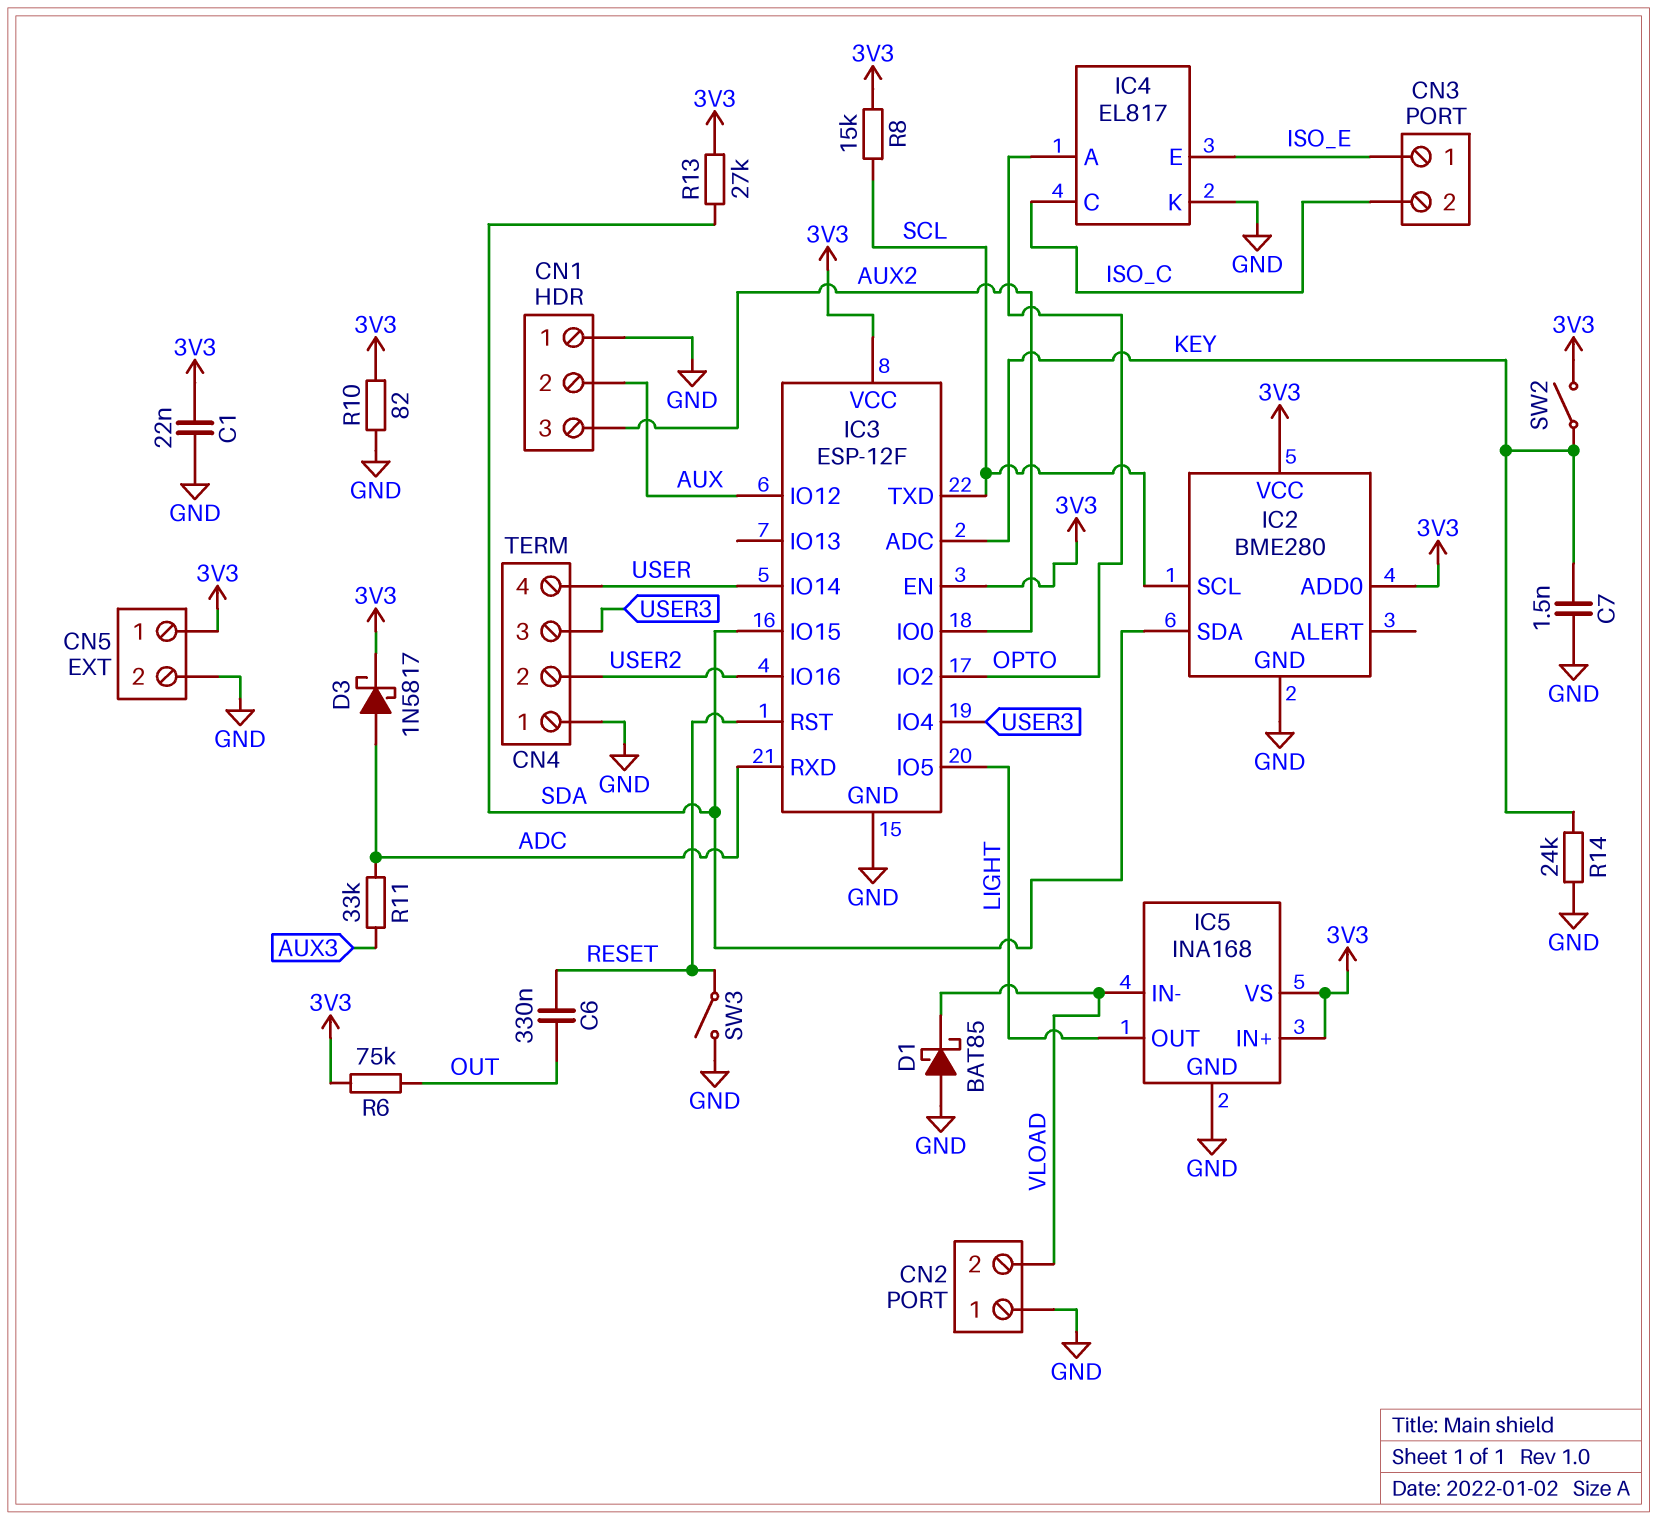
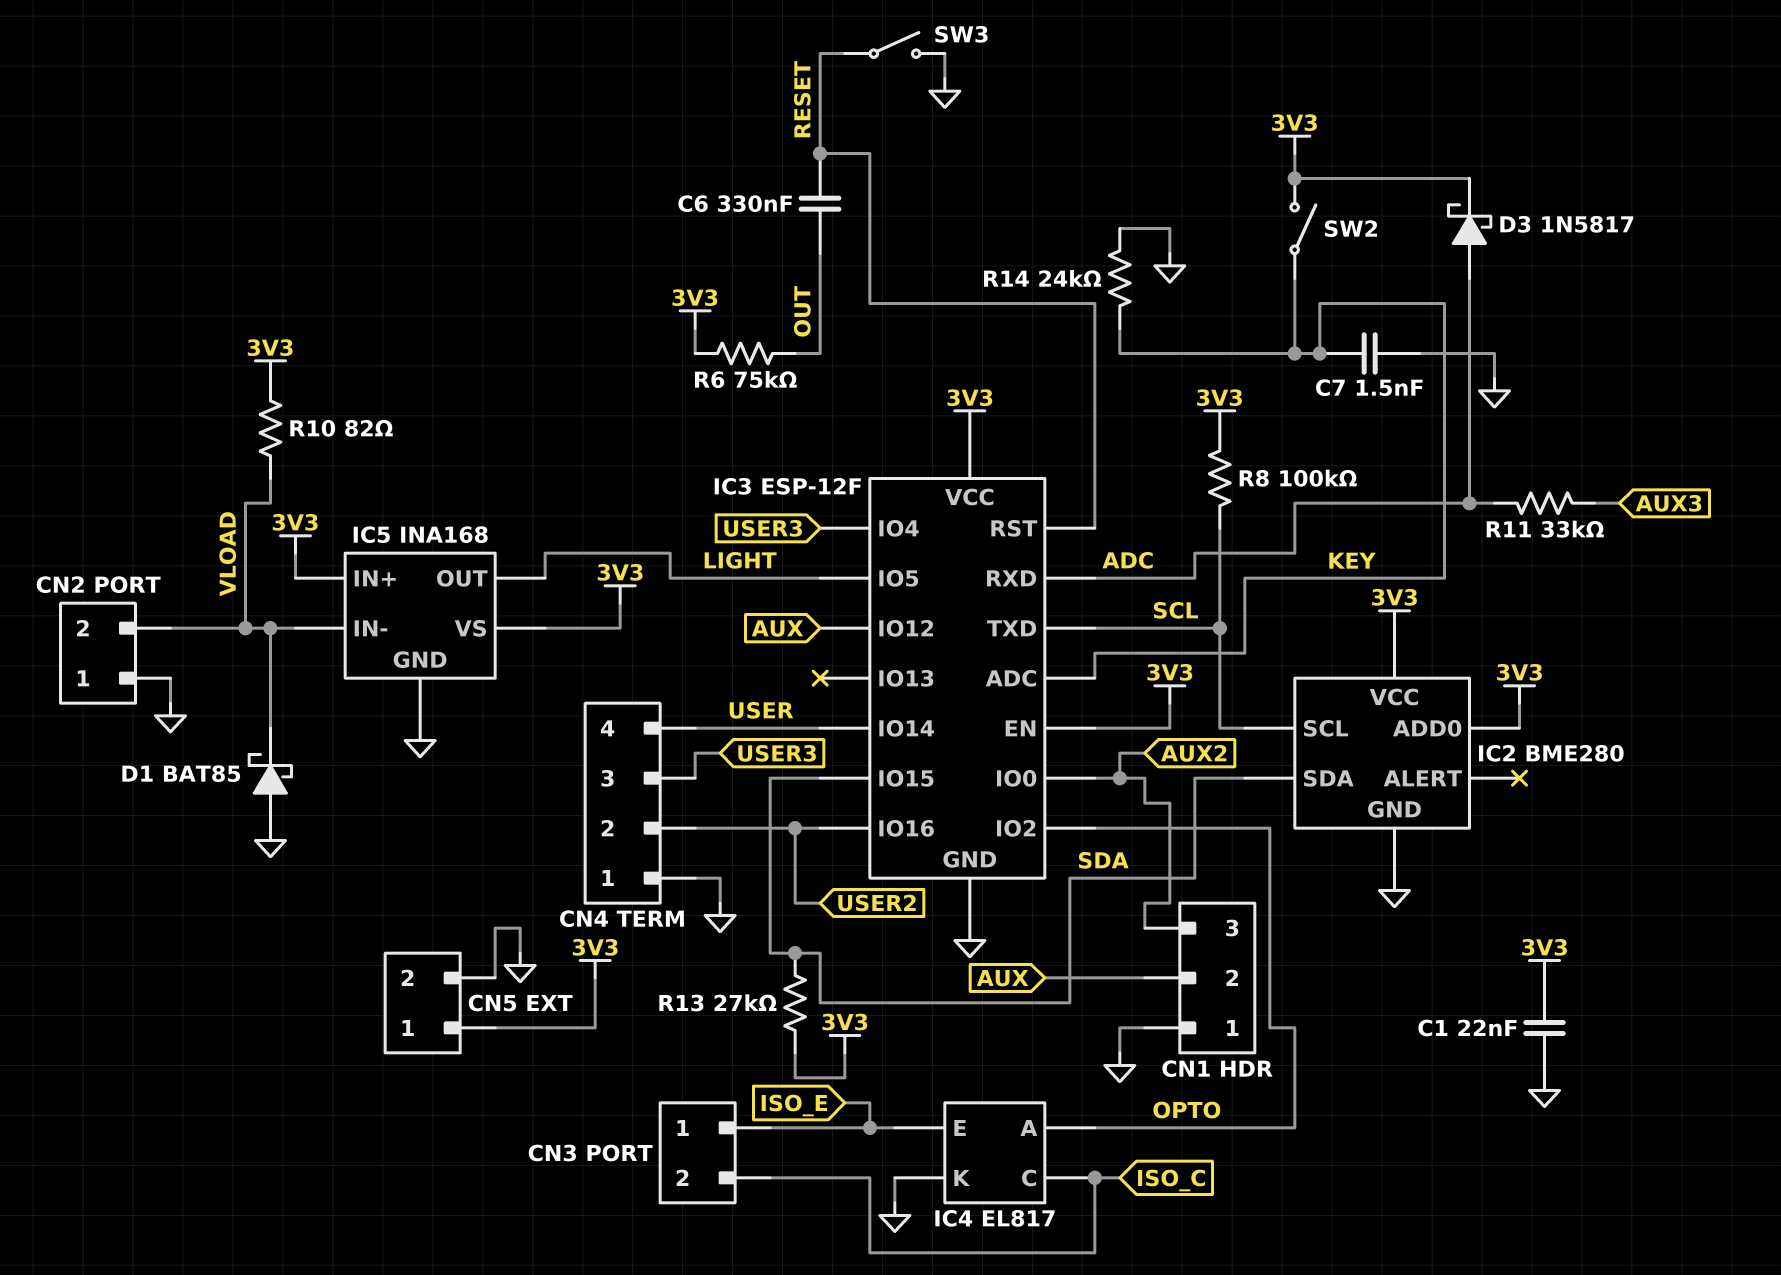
R8: 15k (3V3, SCL) -> 100k (3V3, SCL)
R10: 82 (3V3, GND) -> 82 (3V3, VLOAD)

